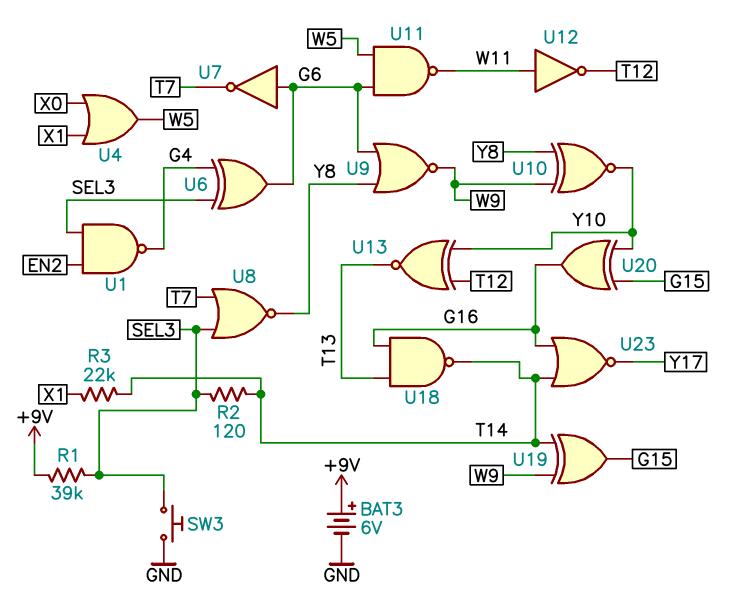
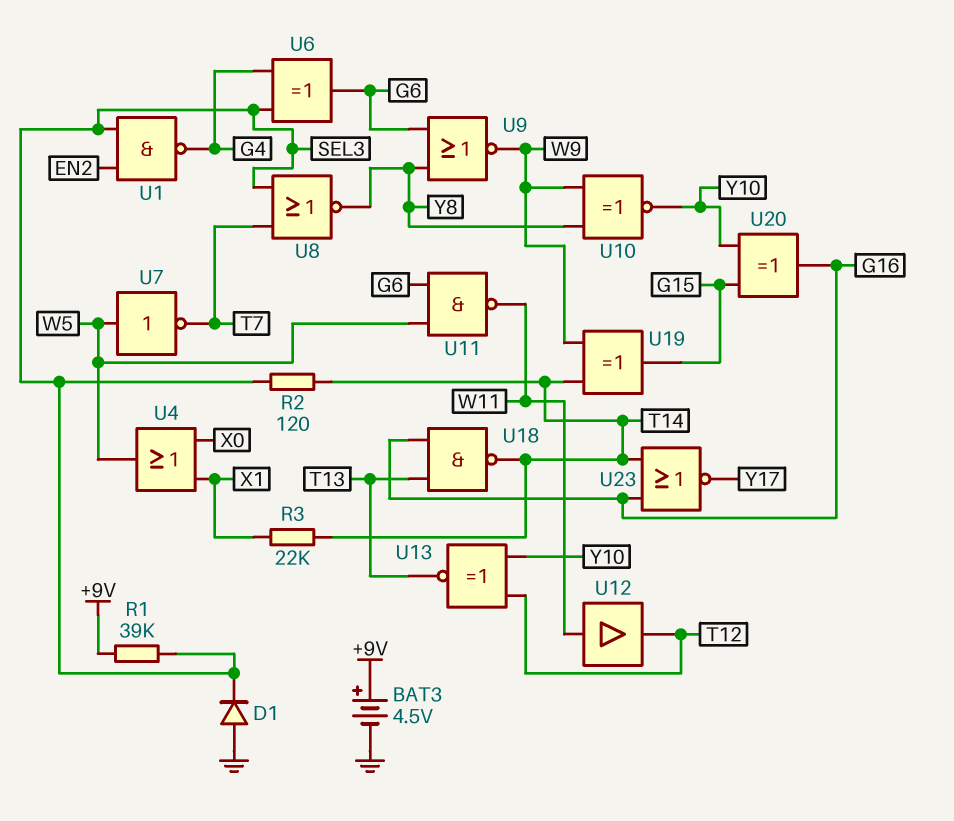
BAT3: 6V (plus +9V, minus GND) -> 4.5V (plus +9V, minus GND)
D1: none -> diode (A GND, K SEL3)
SW3: button (GND, SEL3) -> none
U7: NOT (in G6, out T7) -> NOT (in W5, out T7)
U12: NOT (in W11, out T12) -> buffer (in W11, out T12)

